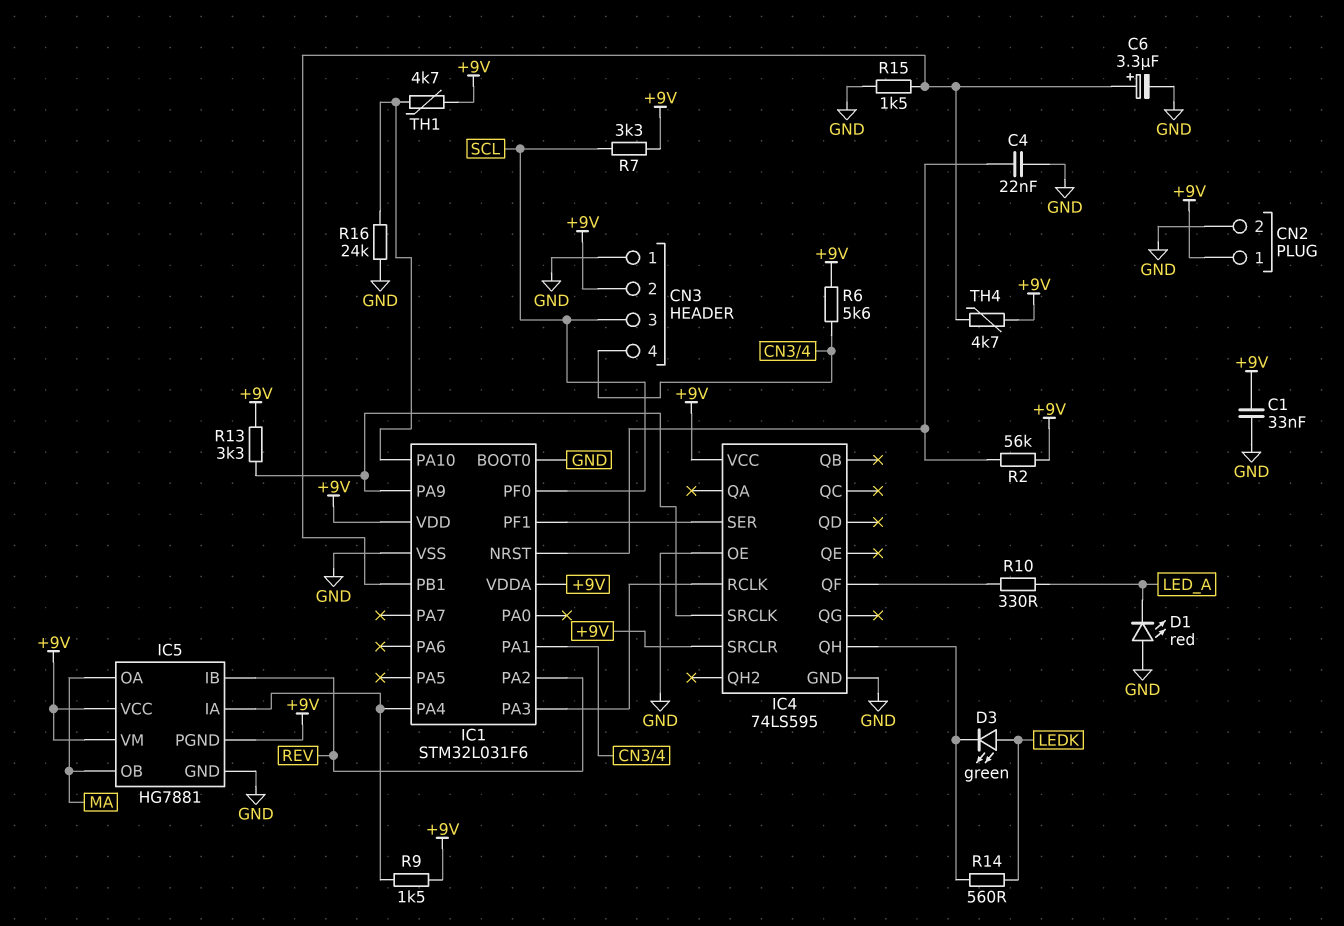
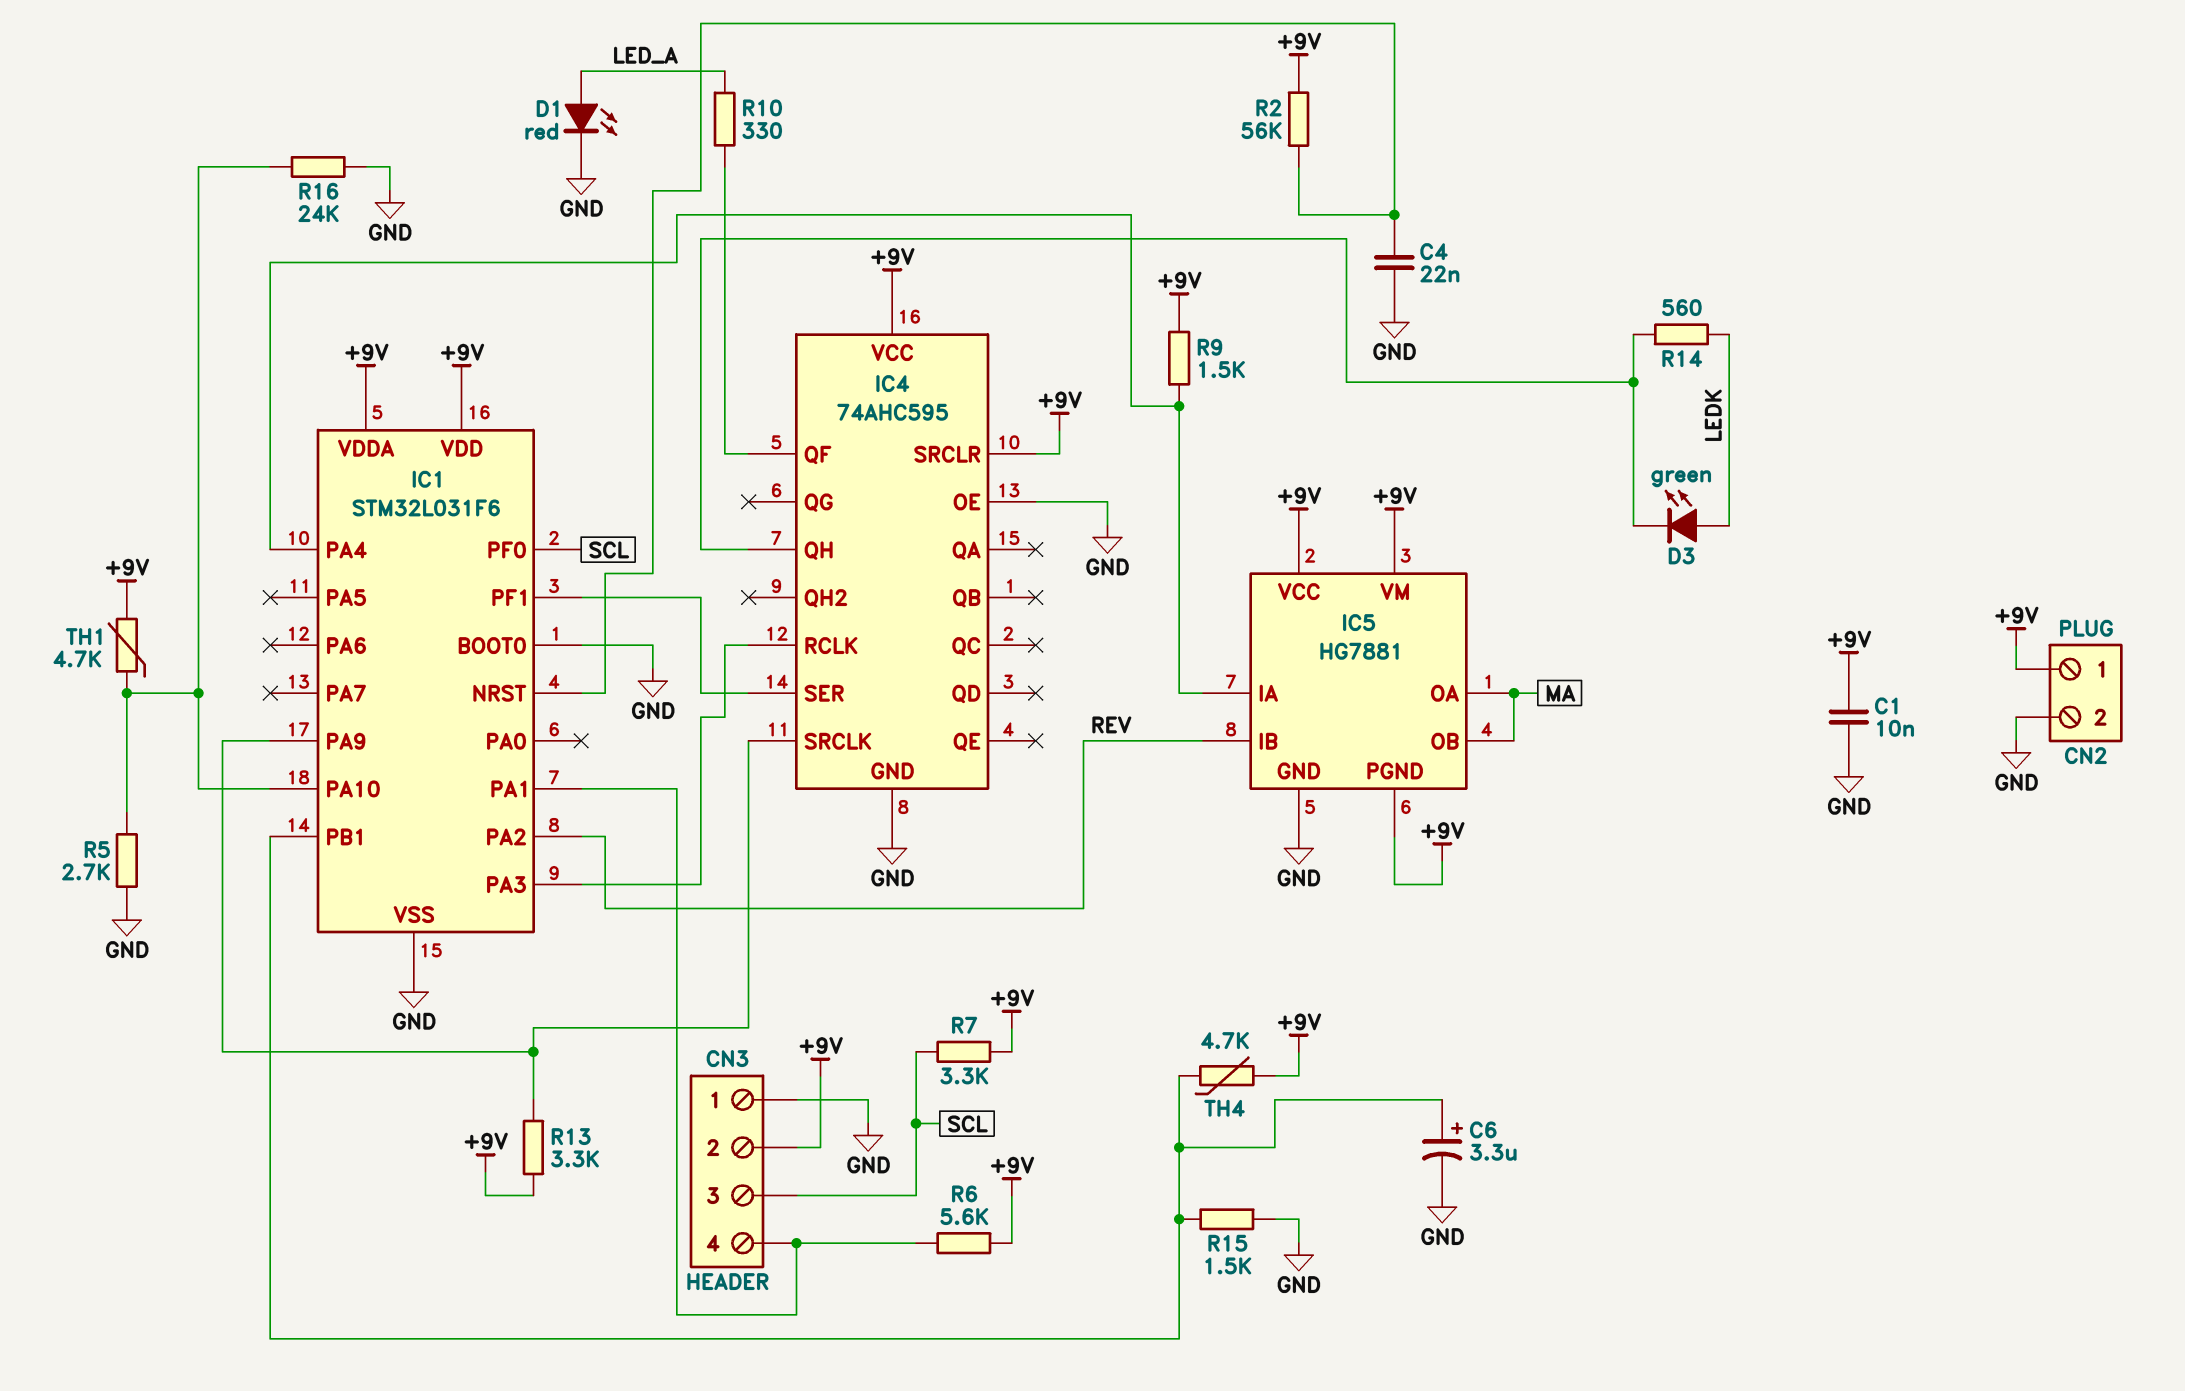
C1: 33nF (+9V, GND) -> 10nF (+9V, GND)
D1: LED red (A GND, K LED_A) -> LED red (A LED_A, K GND)
IC4: 74LS595 -> 74AHC595
R5: none -> 2.7k (GND, IC1/PA10)

